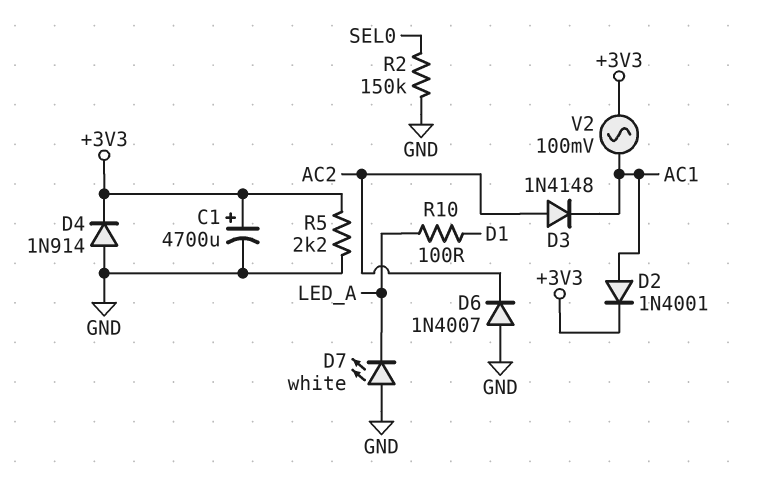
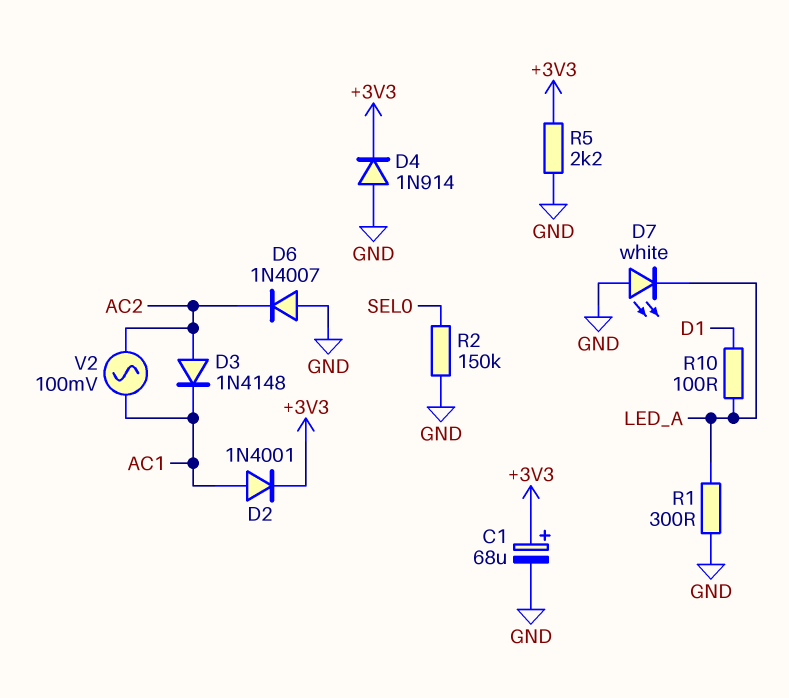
C1: 4700uF (plus +3V3, minus GND) -> 68uF (plus +3V3, minus GND)
R1: none -> 300 (GND, LED_A)
V2: AC 100mV (+3V3, AC1) -> AC 100mV (AC1, AC2)

